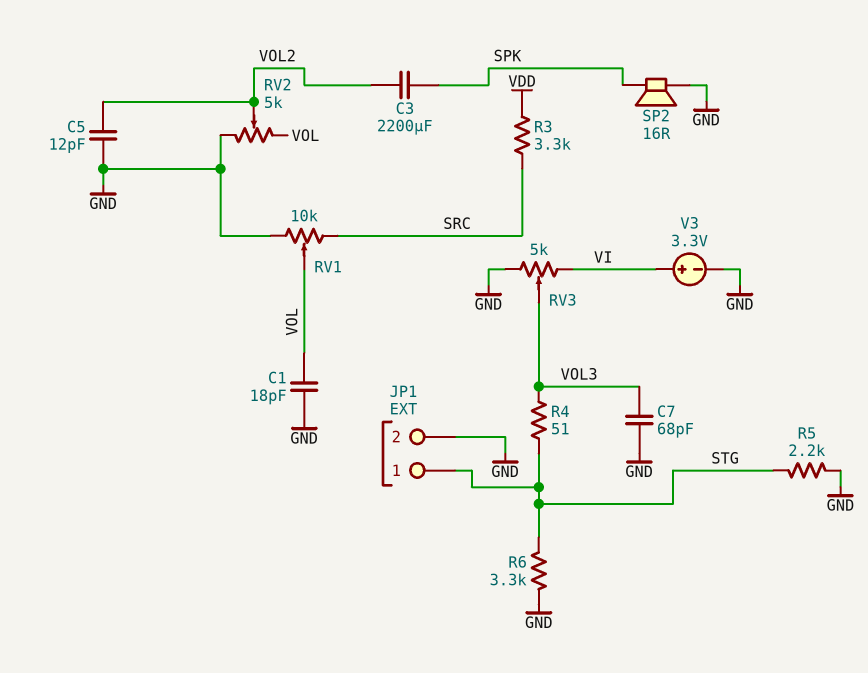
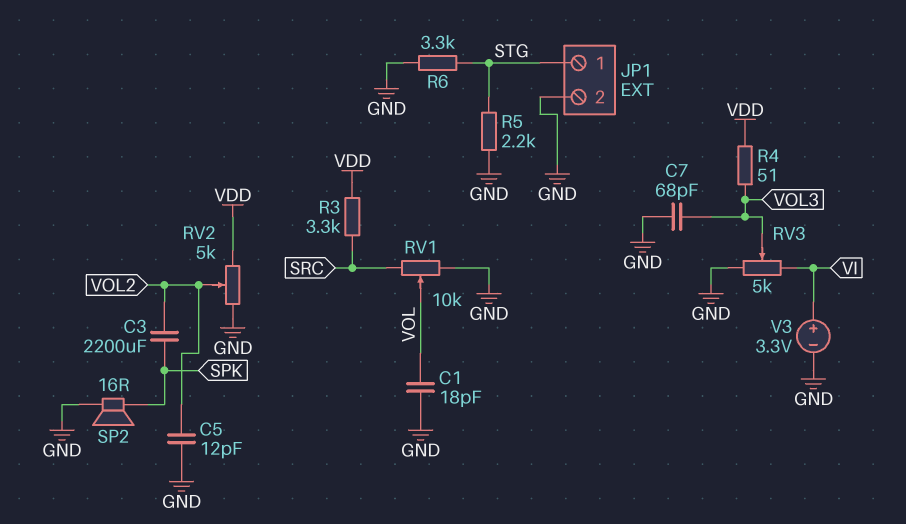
R4: 51 (STG, VOL3) -> 51 (VDD, VOL3)
RV2: 5k (GND, VOL, wiper VOL2) -> 5k (GND, VDD, wiper VOL2)

